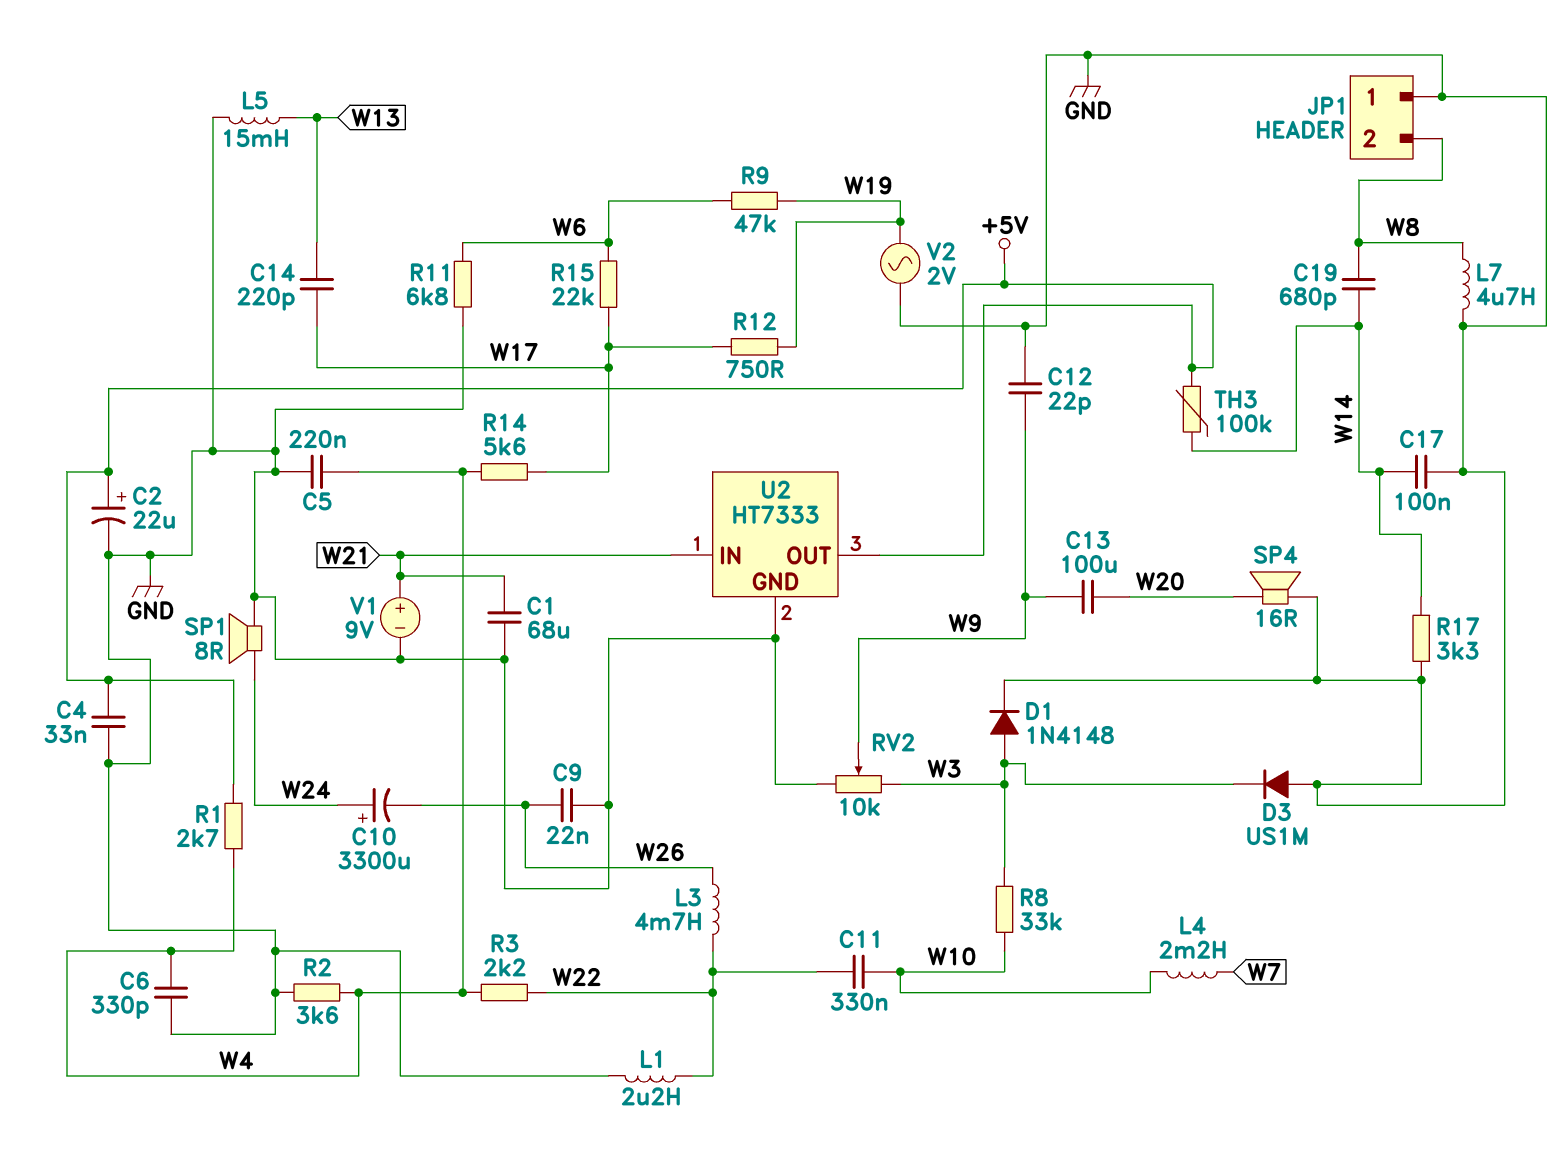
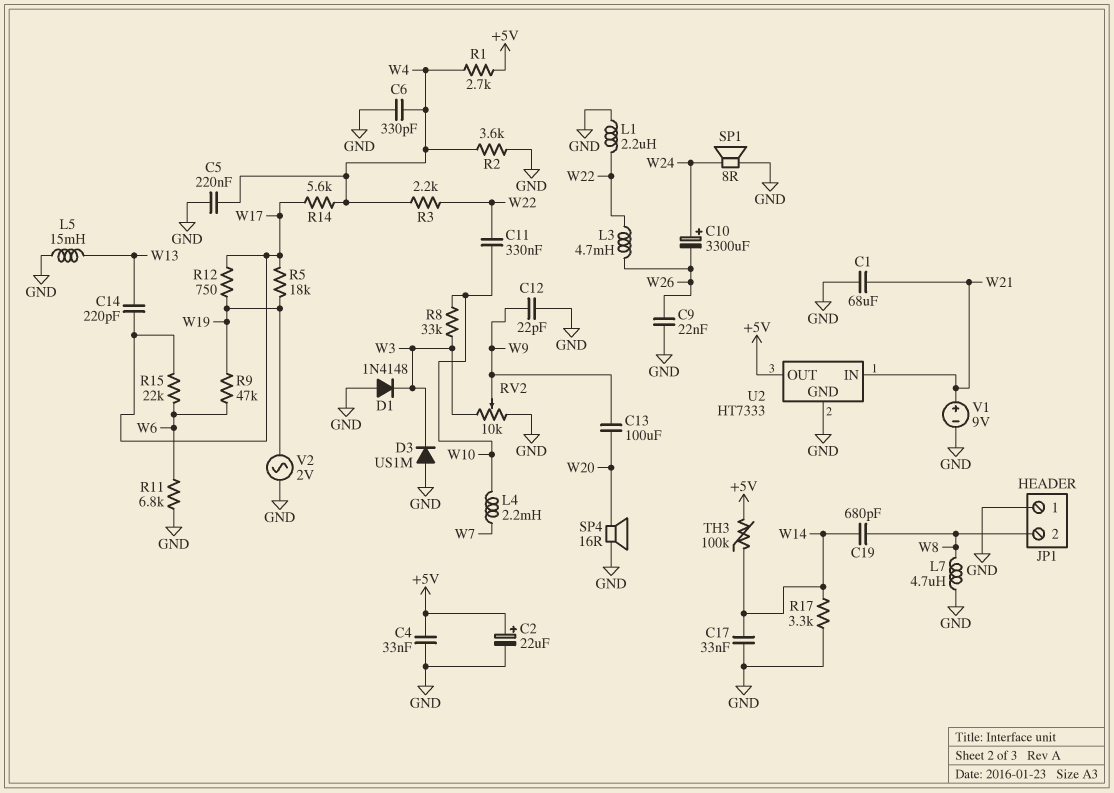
C17: 100nF (GND, W14) -> 33nF (GND, W14)
D1: diode 1N4148 (A W3, K GND) -> diode 1N4148 (A GND, K W3)
R5: none -> 18k (W17, W19)

